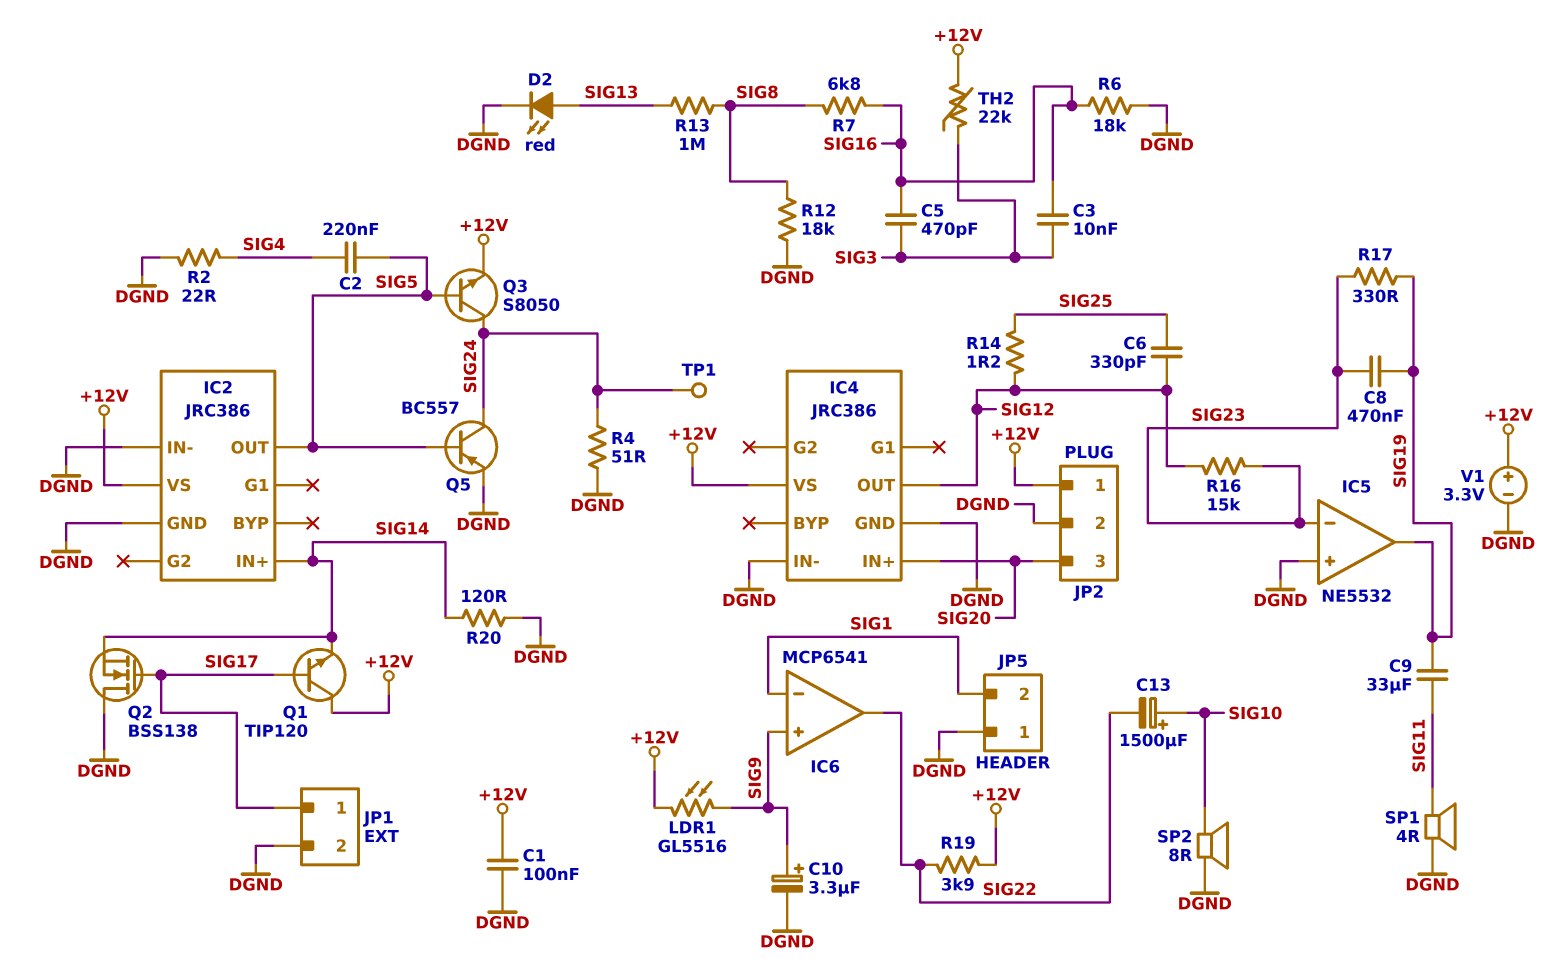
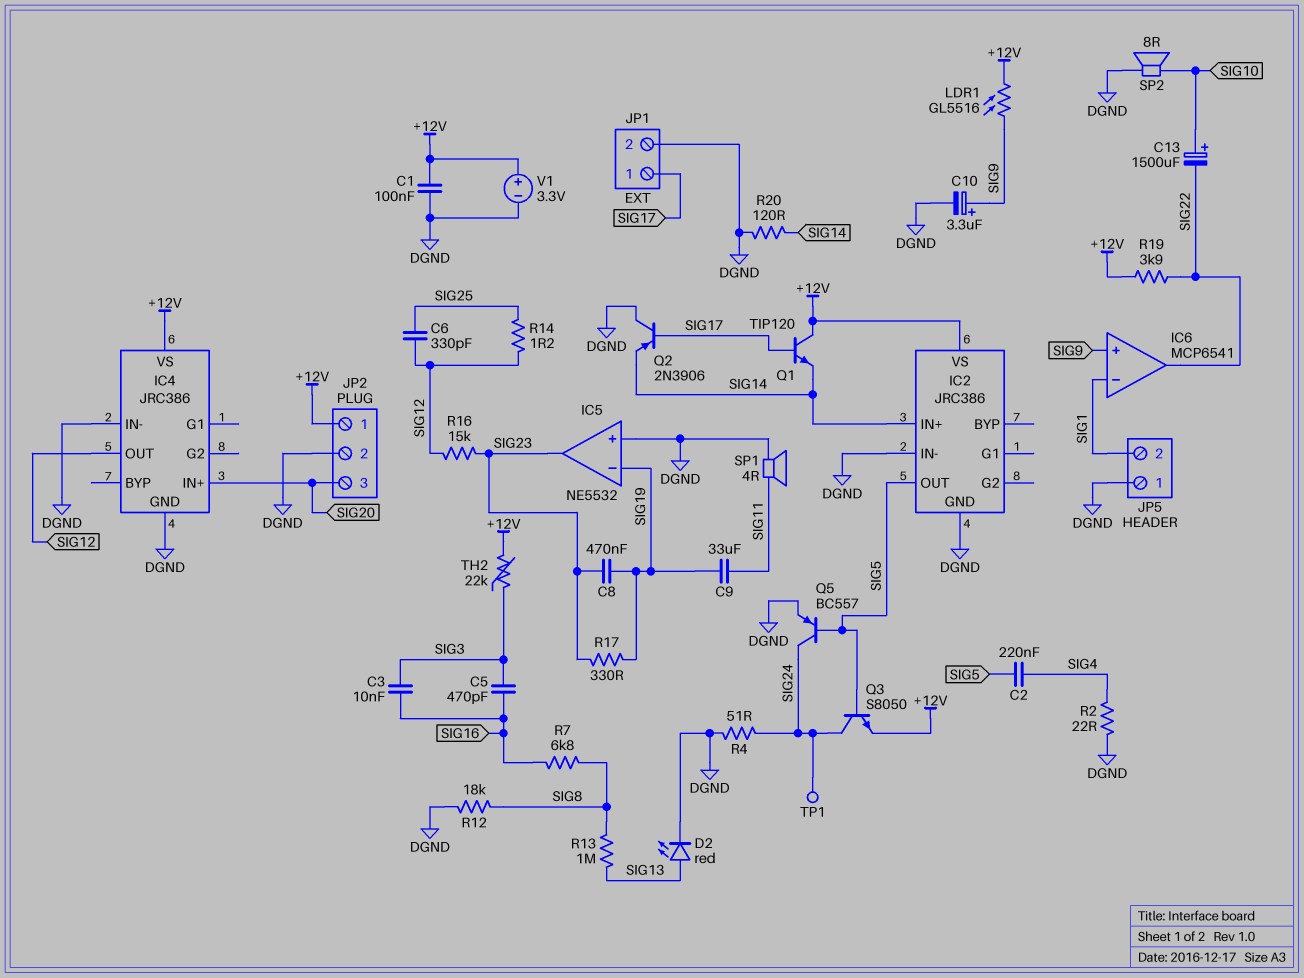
IC5 pin in-: SIG23 -> SIG19
IC5 pin out: SIG19 -> SIG23
Q2: NMOS BSS138 (G SIG17, D DGND, S SIG14) -> PNP 2N3906 (B SIG17, C DGND, E SIG14)
R6: 18k (DGND, SIG16) -> none

